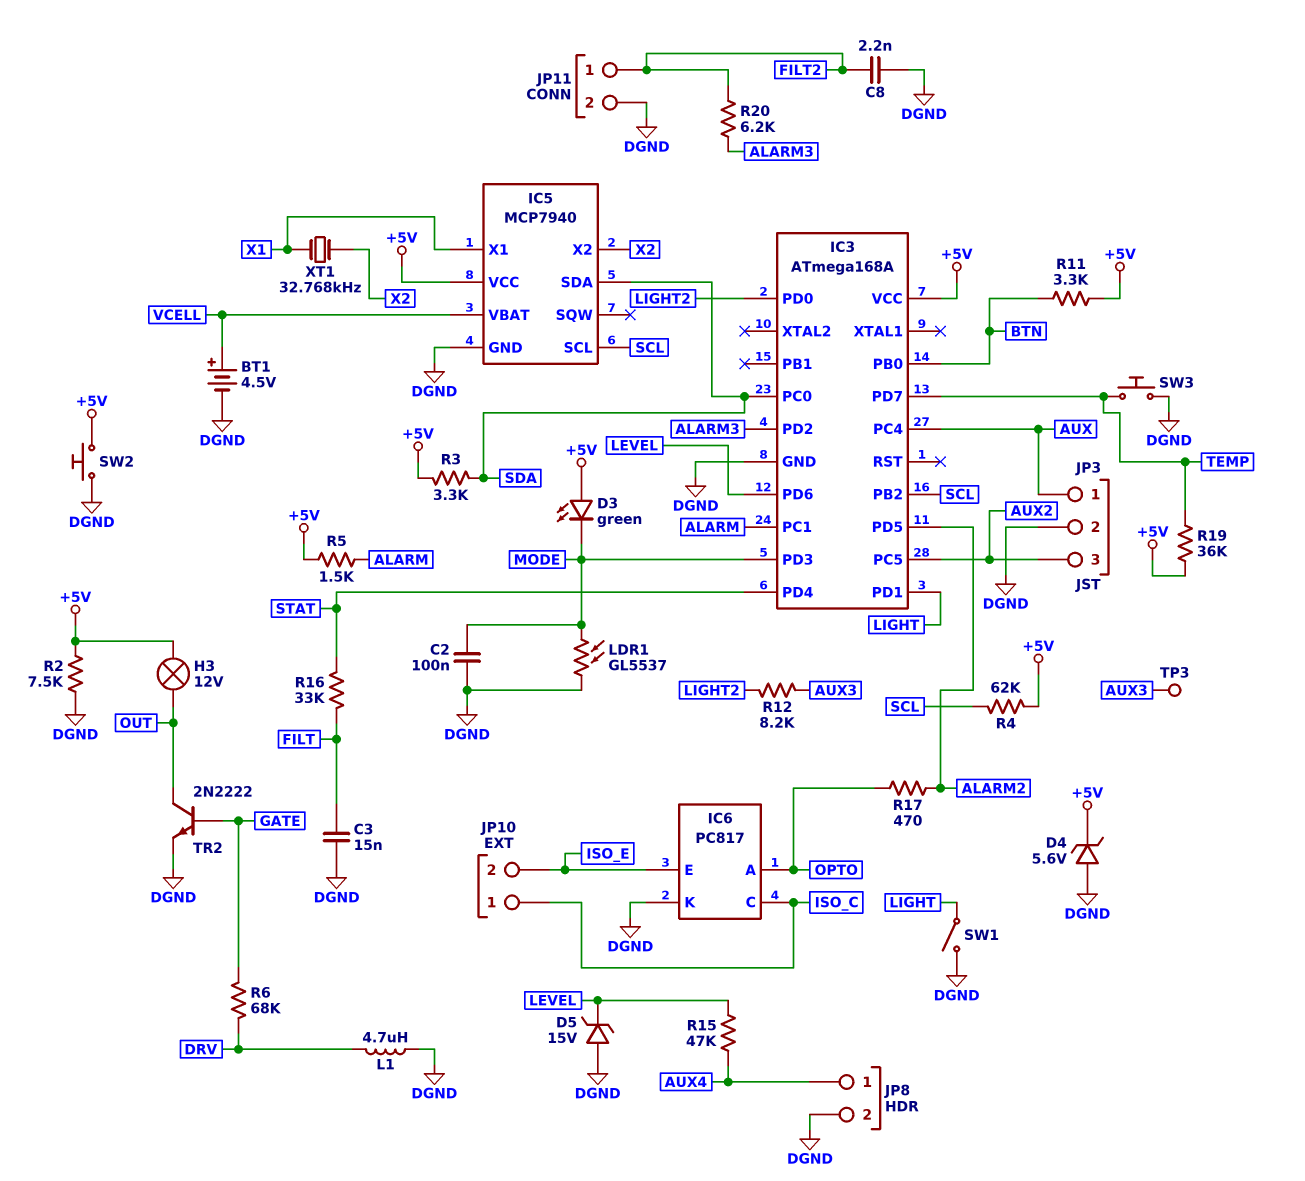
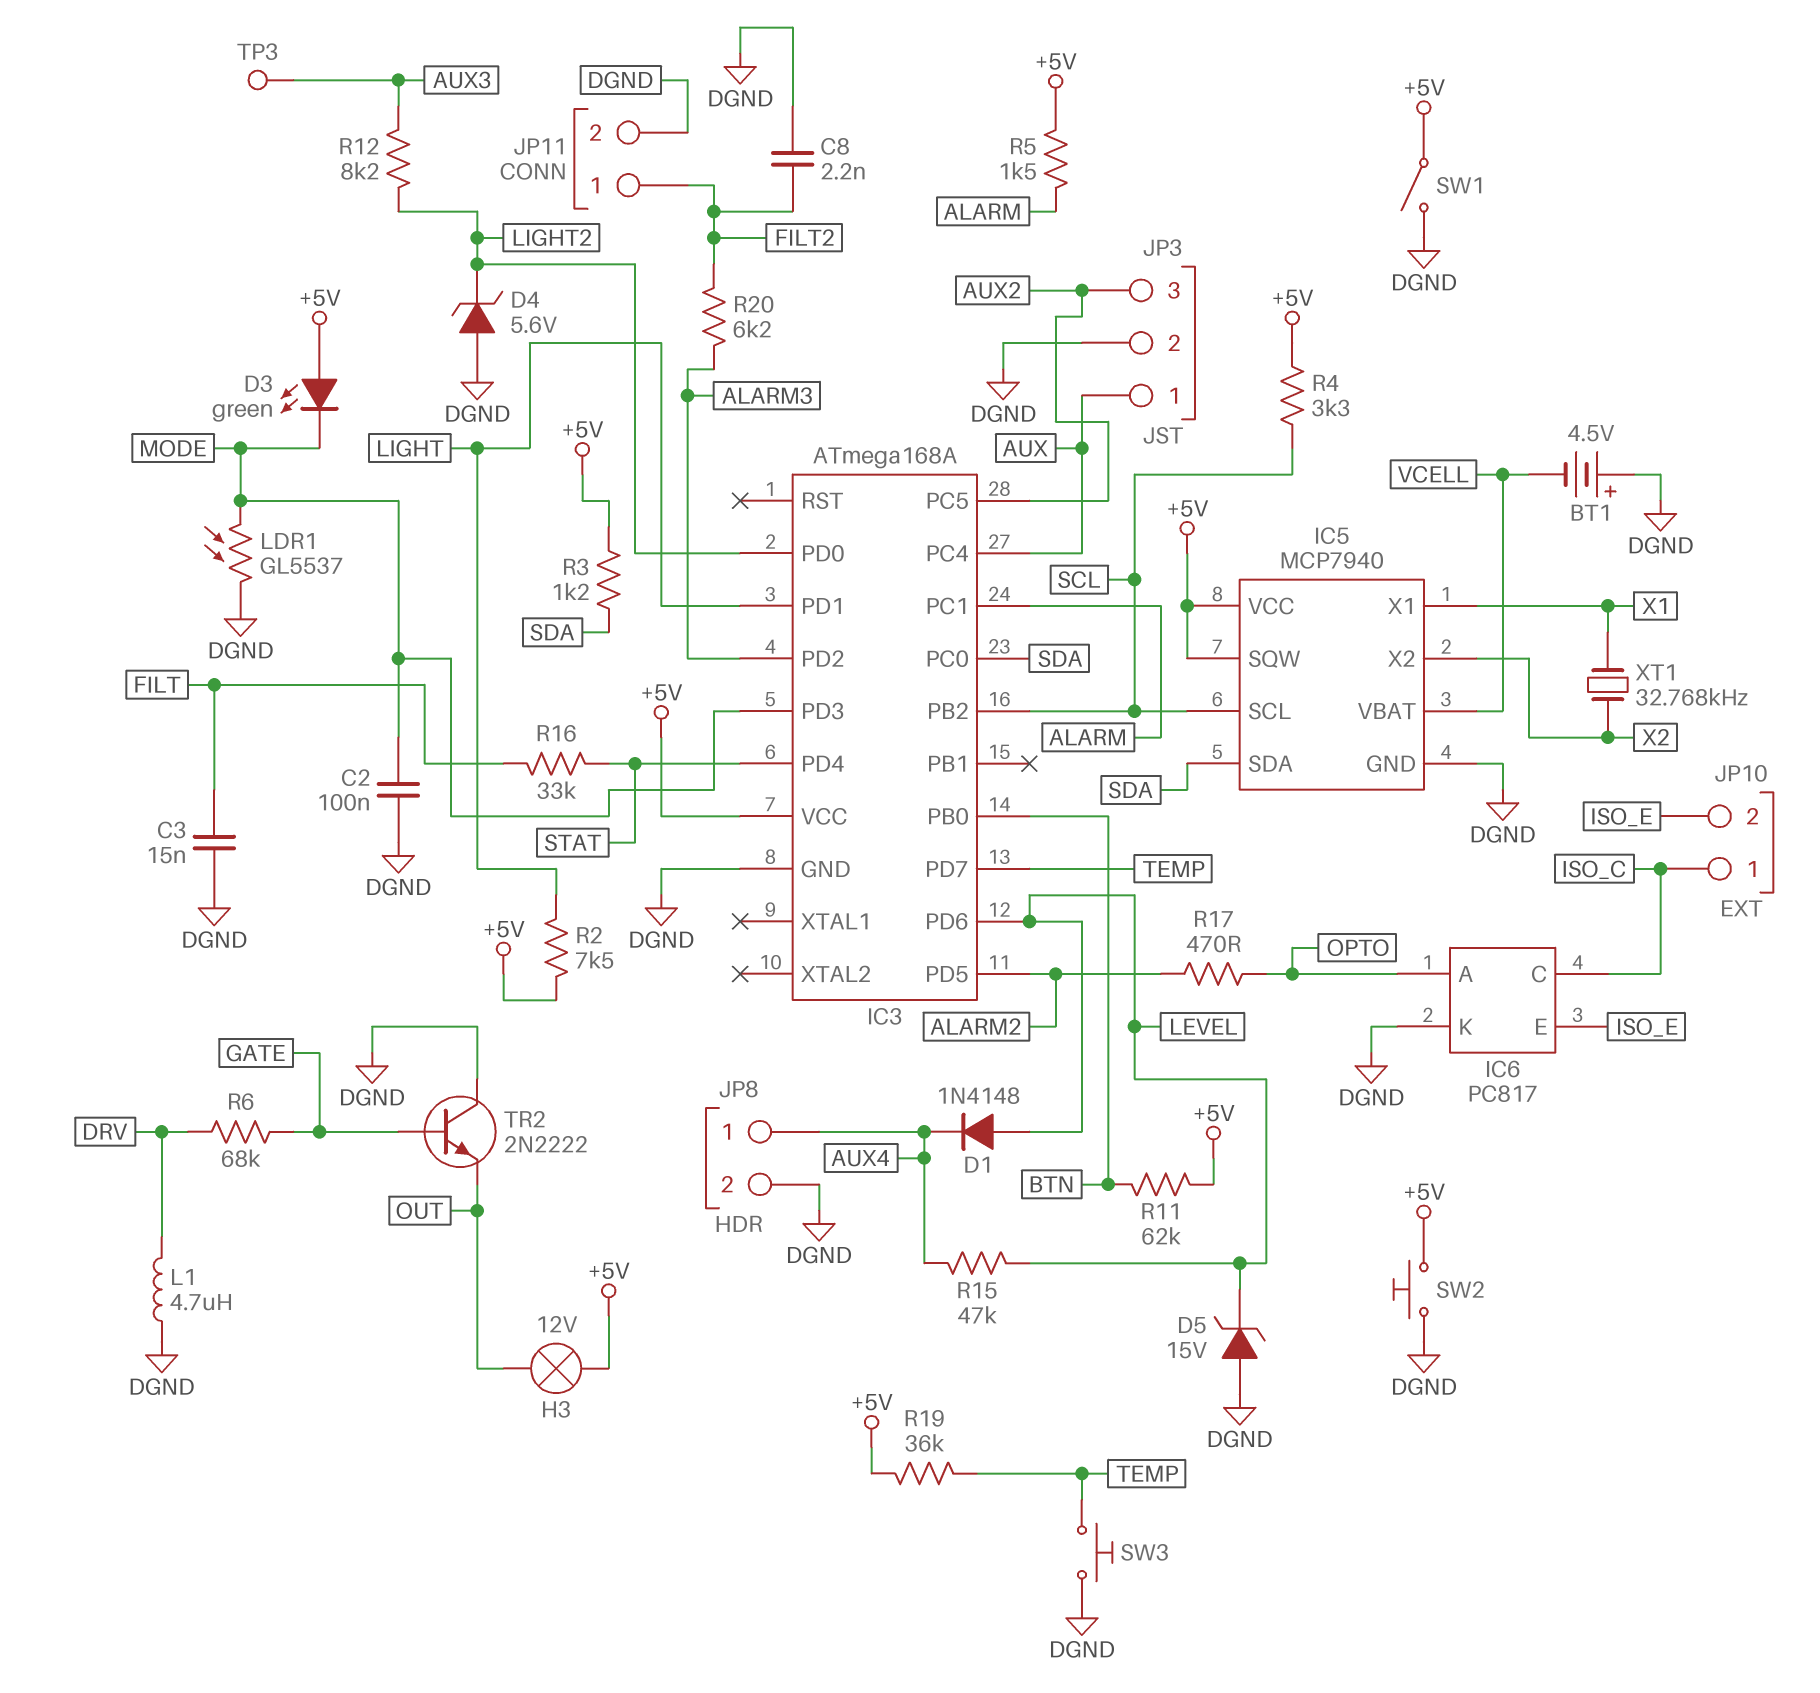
BT1: 4.5V (plus VCELL, minus DGND) -> 4.5V (plus DGND, minus VCELL)
D1: none -> diode 1N4148 (A LEVEL, K AUX4)
D4: zener 5.6V (A DGND, K +5V) -> zener 5.6V (A DGND, K LIGHT2)
IC5 pin SQW: none -> +5V
R2: 7.5k (+5V, DGND) -> 7.5k (+5V, LIGHT)
R3: 3.3k (+5V, SDA) -> 1.2k (+5V, SDA)
R4: 62k (+5V, SCL) -> 3.3k (+5V, SCL)
R11: 3.3k (+5V, BTN) -> 62k (+5V, BTN)
SW1: switch (DGND, LIGHT) -> switch (+5V, DGND)
TR2: NPN 2N2222 (B GATE, C OUT, E DGND) -> NPN 2N2222 (B GATE, C DGND, E OUT)

